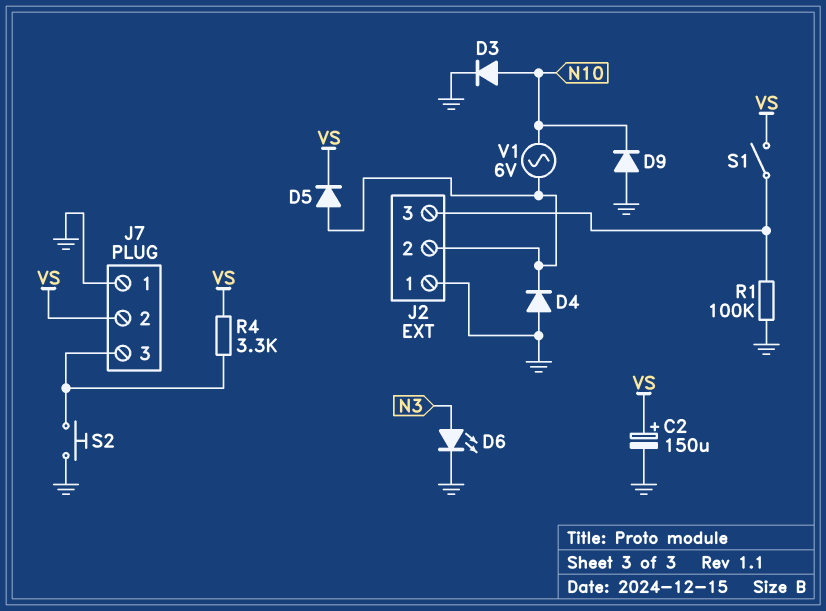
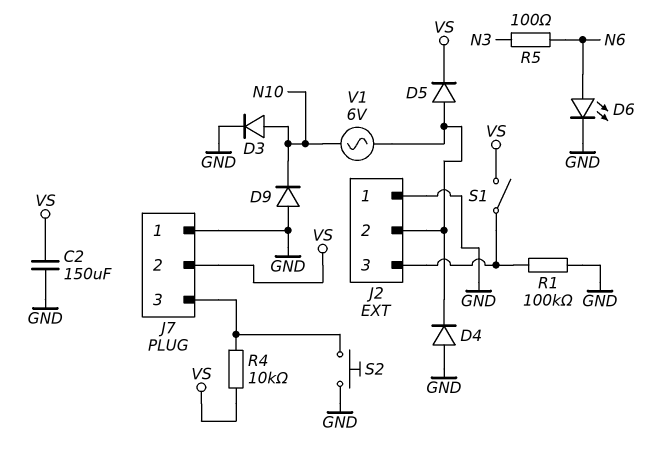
C2: 150uF (plus VS, minus GND) -> 150uF (GND, VS)
D6: LED (A N3, K GND) -> LED (A N6, K GND)
R4: 3.3k (J7/3, VS) -> 10k (J7/3, VS)
R5: none -> 100 (N3, N6)

